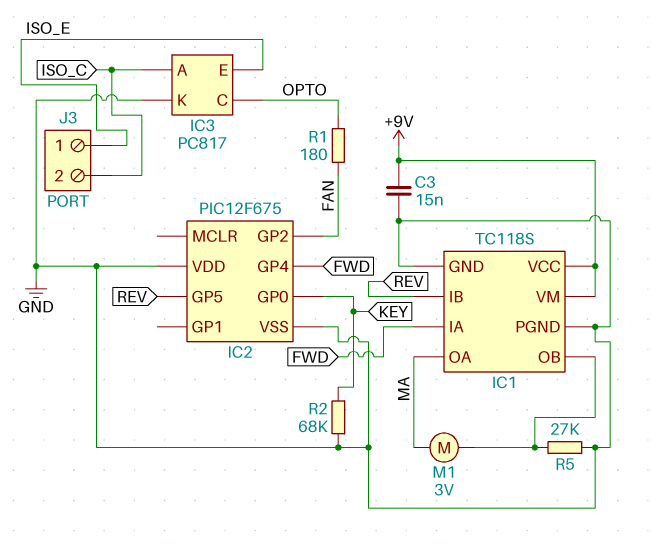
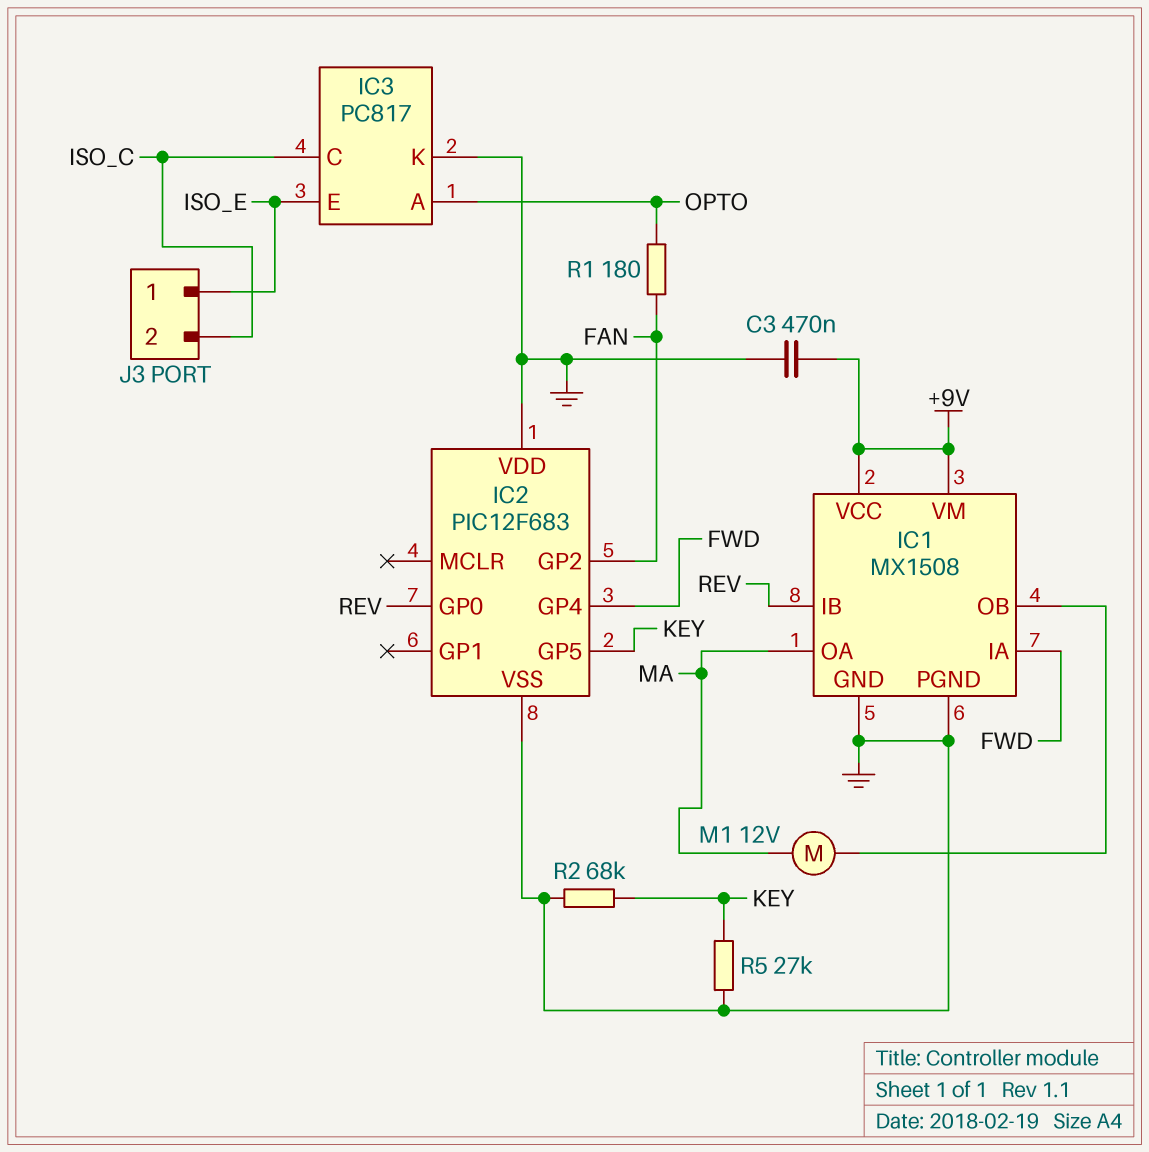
C3: 15nF (+9V, GND) -> 470nF (+9V, GND)
IC1: TC118S -> MX1508
IC2: PIC12F675 -> PIC12F683
IC2 pin GP0: KEY -> REV
IC2 pin GP5: REV -> KEY
IC3 pin A: ISO_C -> OPTO
IC3 pin C: OPTO -> ISO_C
M1: motor 3V (IC1/OB, MA) -> motor 12V (IC1/OB, MA)
R5: 27k (GND, IC1/OB) -> 27k (GND, KEY)

